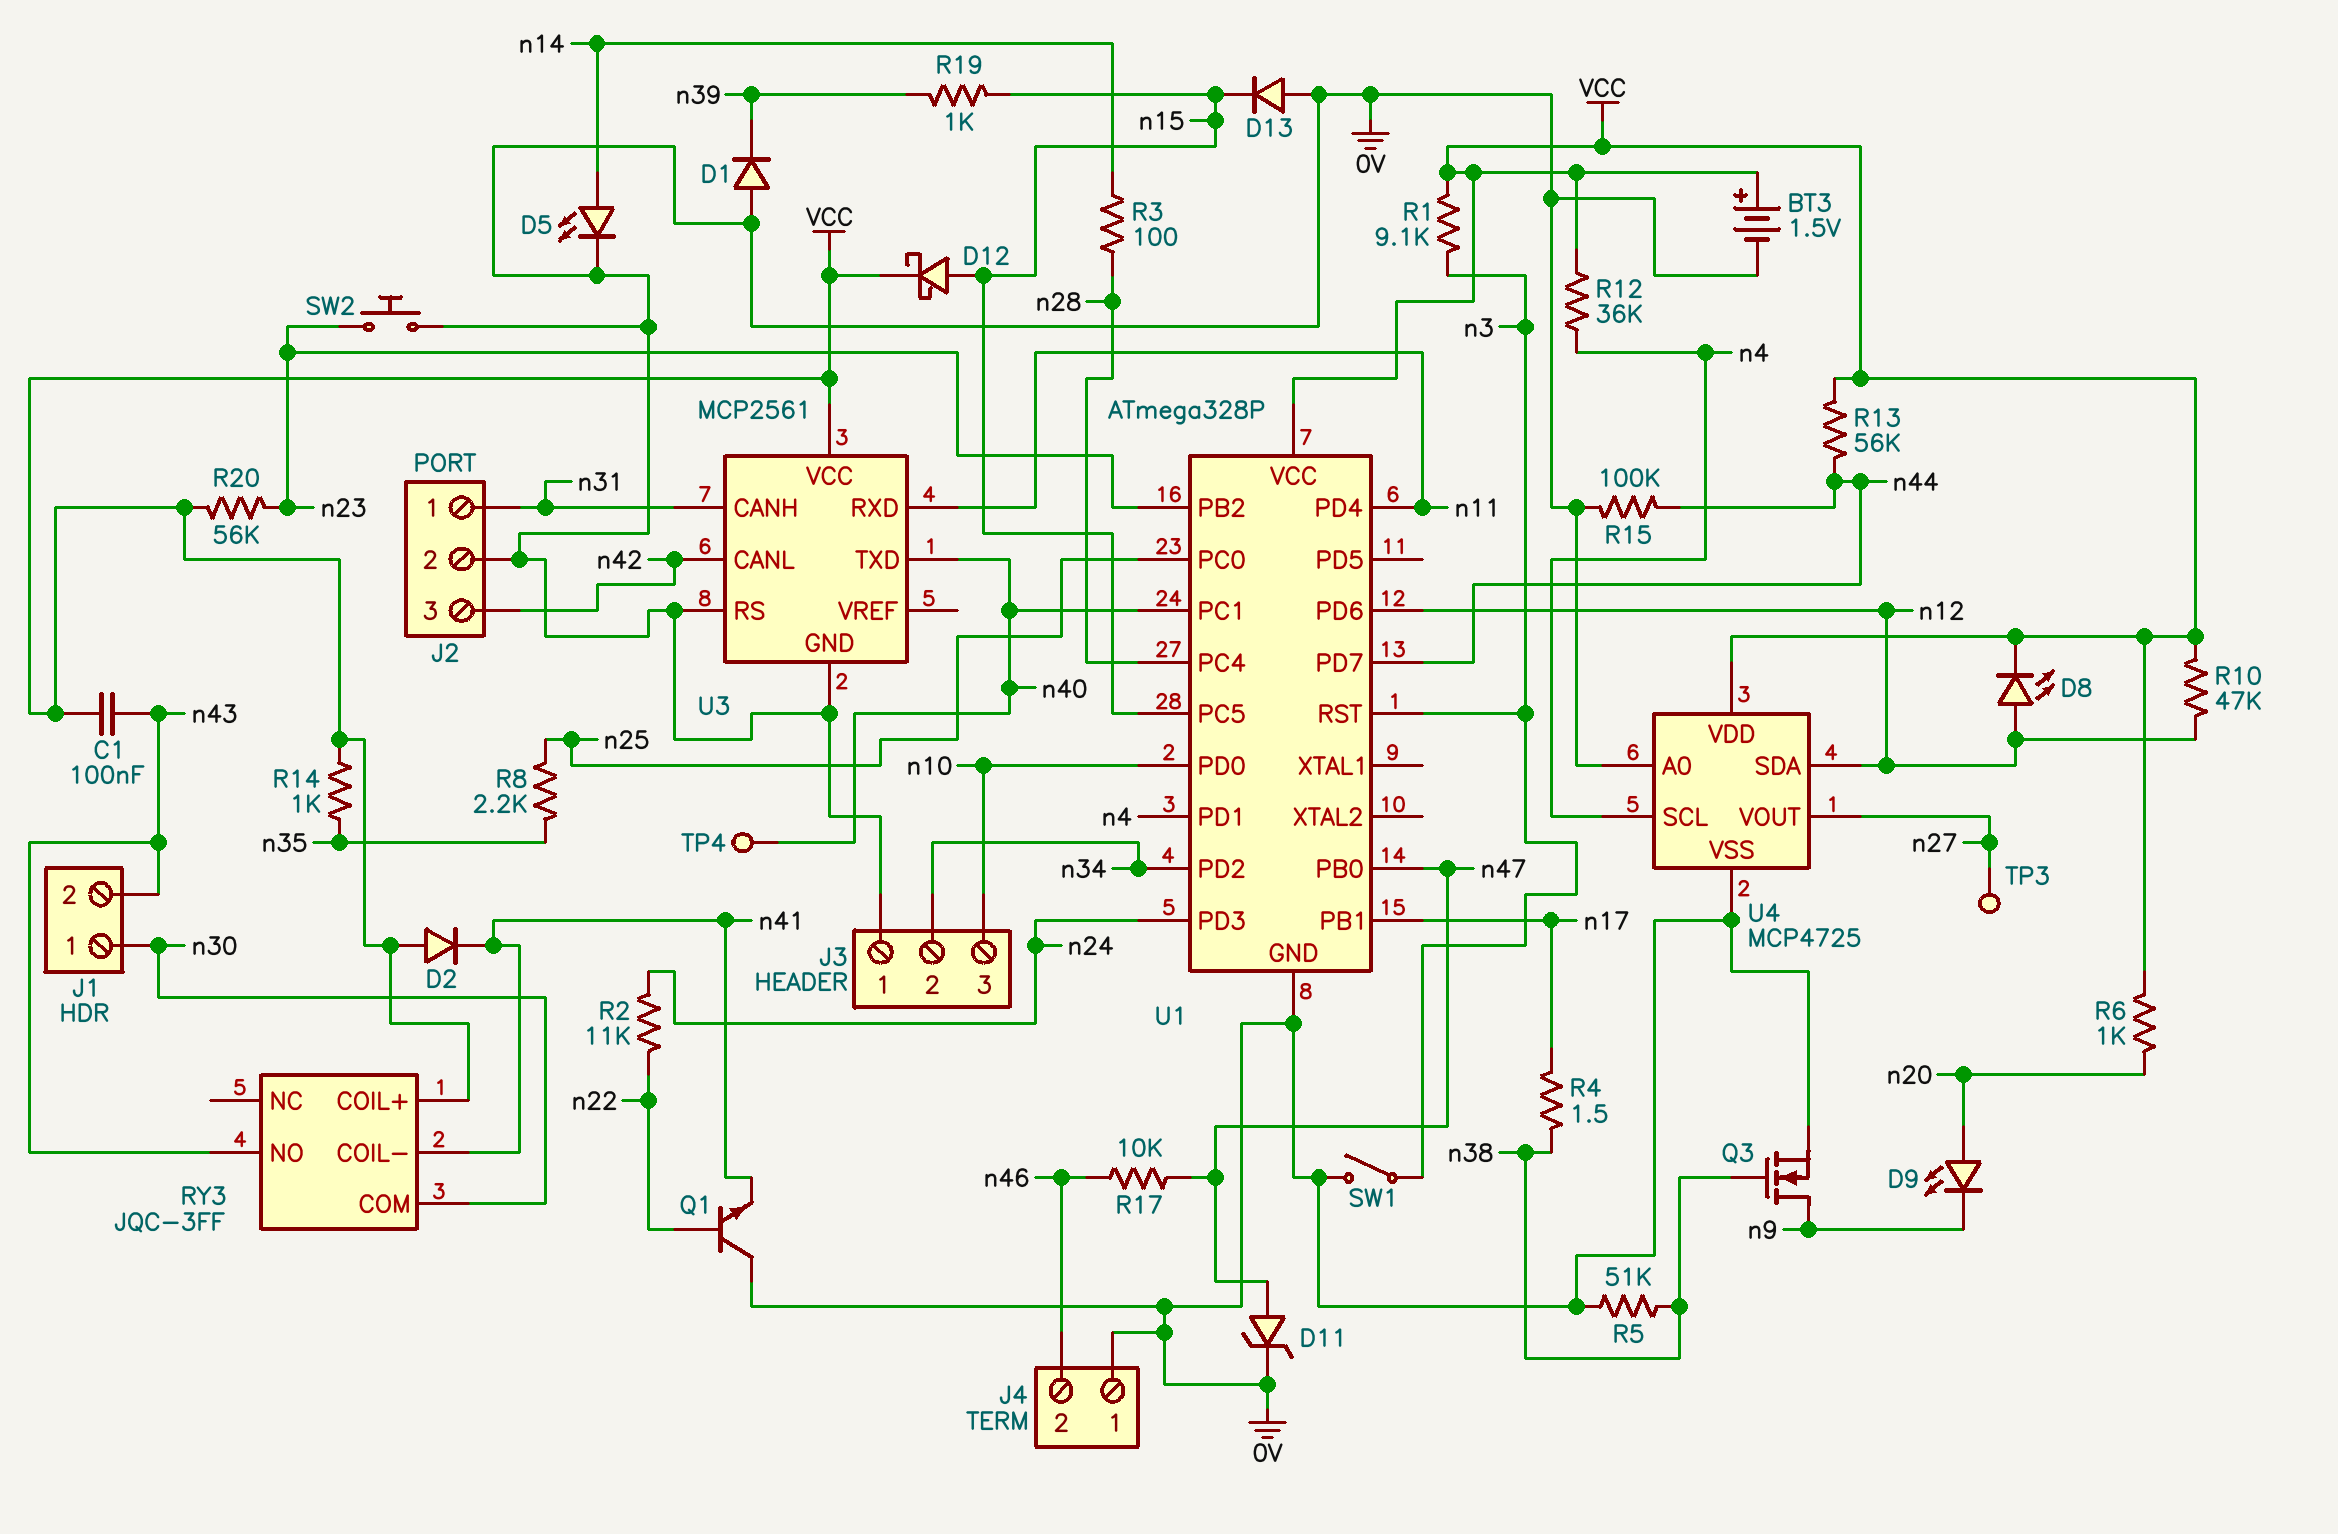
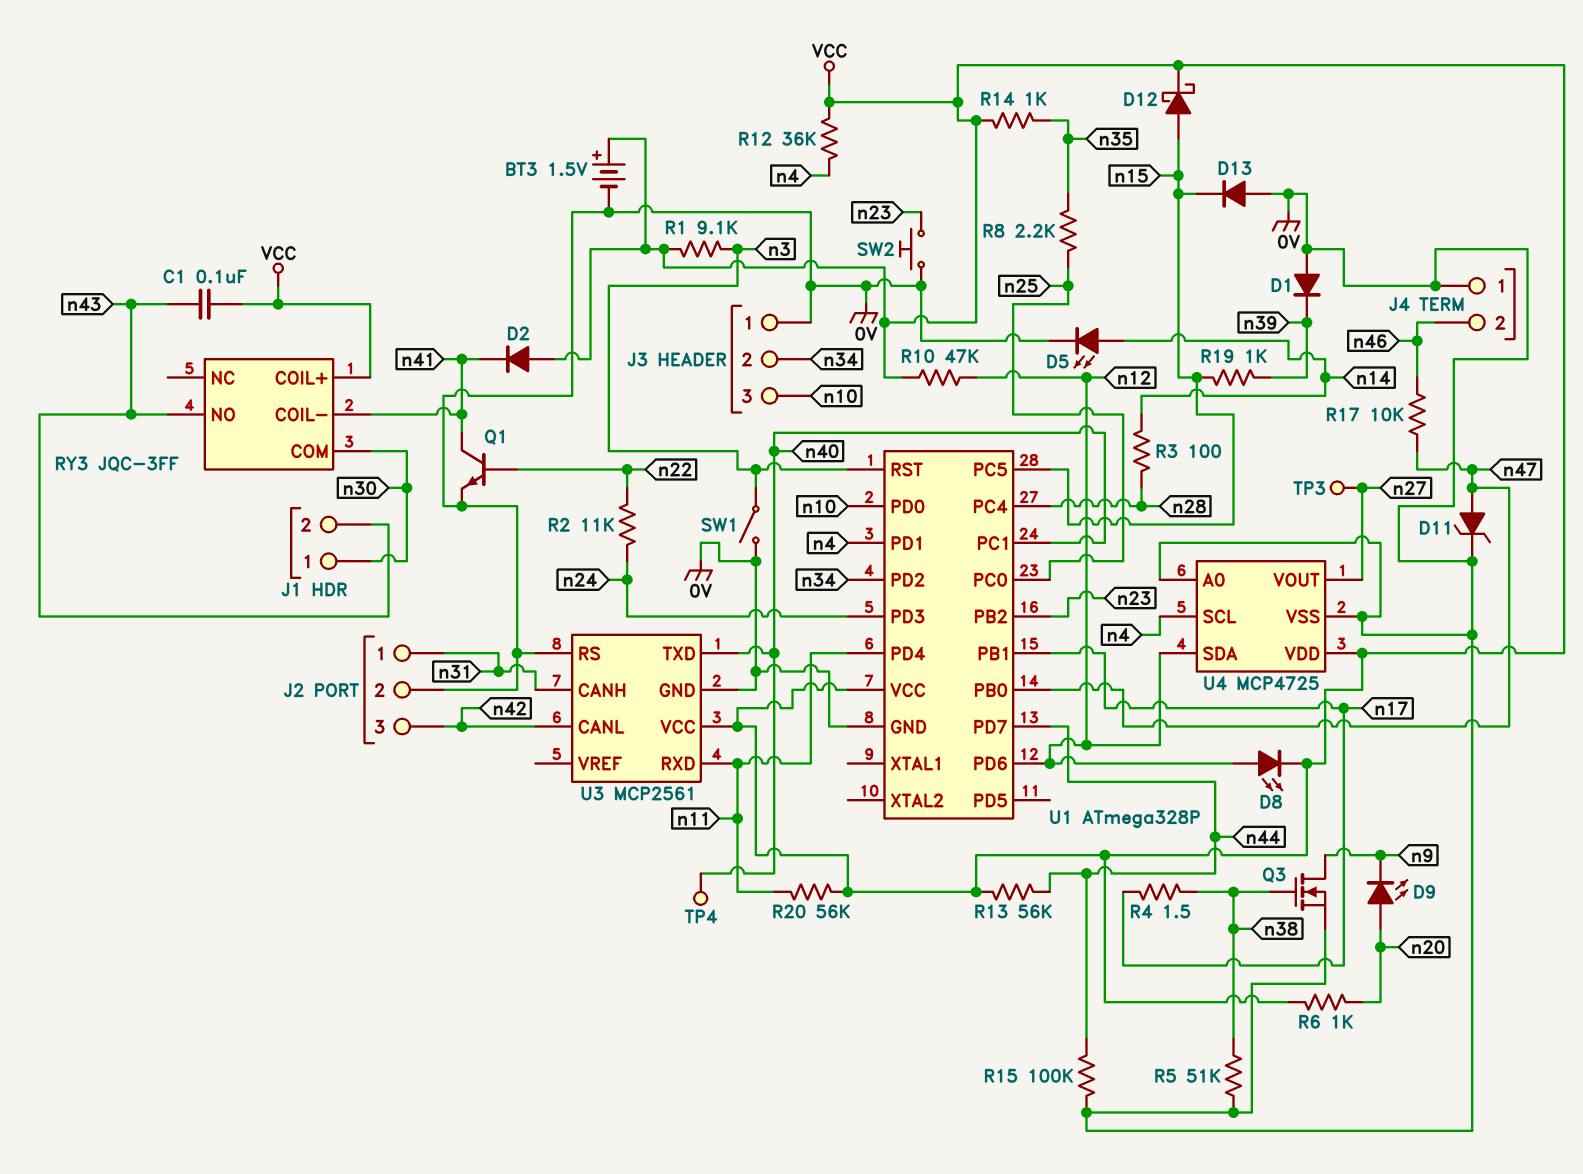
Q1: NPN (B n22, C 0V, E n41) -> NPN (B n22, C n41, E 0V)
R20: 56k (VCC, n23) -> 56k (VCC, n11)

